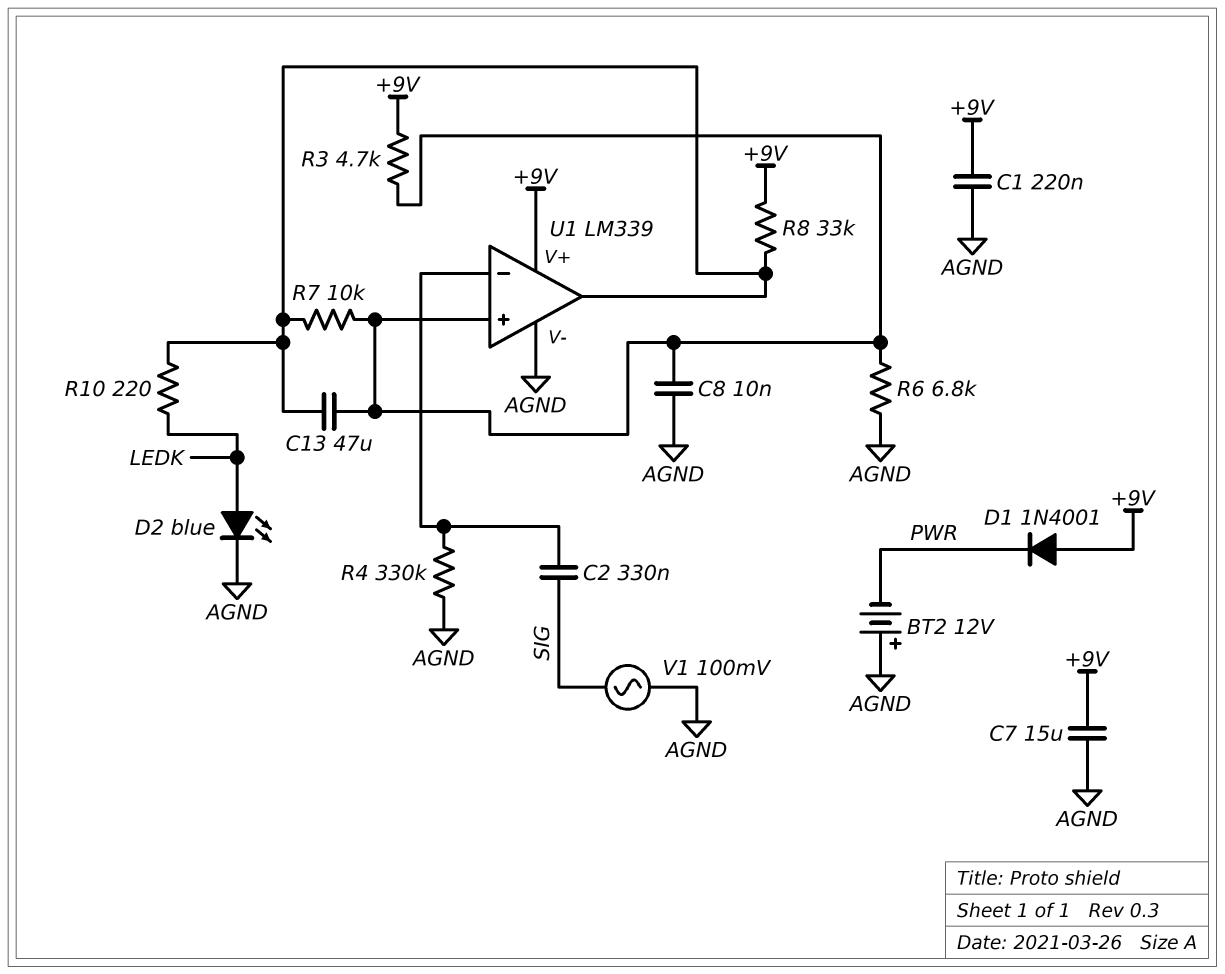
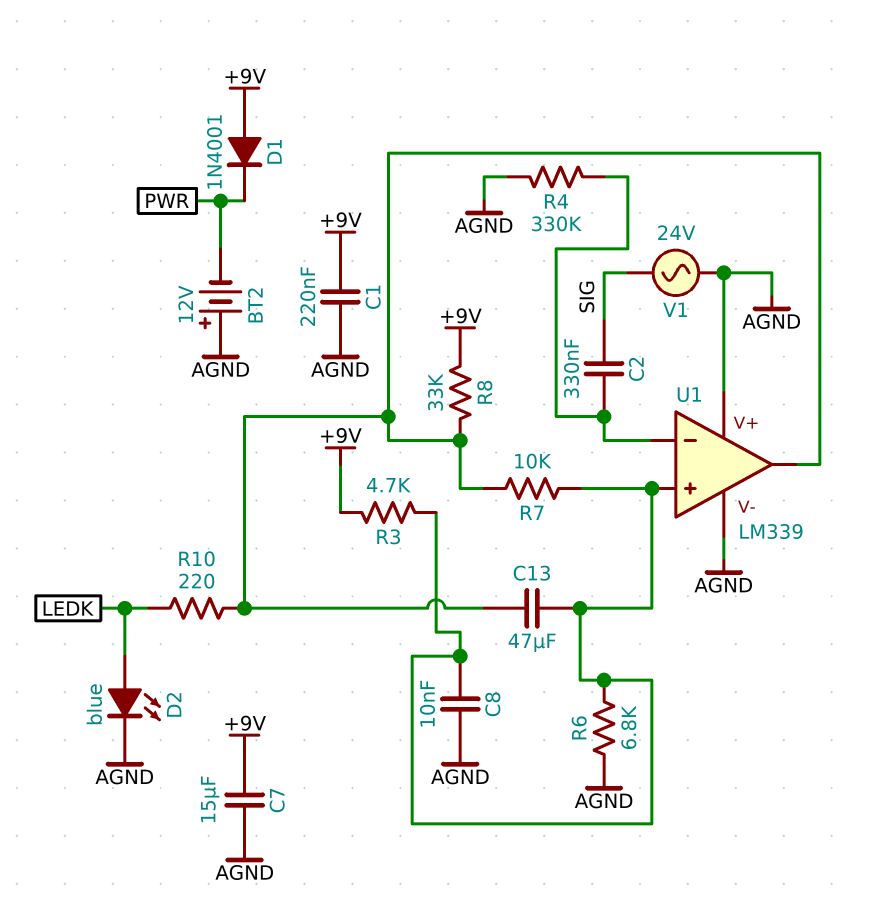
U1 pin V+: +9V -> AGND
V1: AC 100mV (AGND, SIG) -> AC 24V (AGND, SIG)

